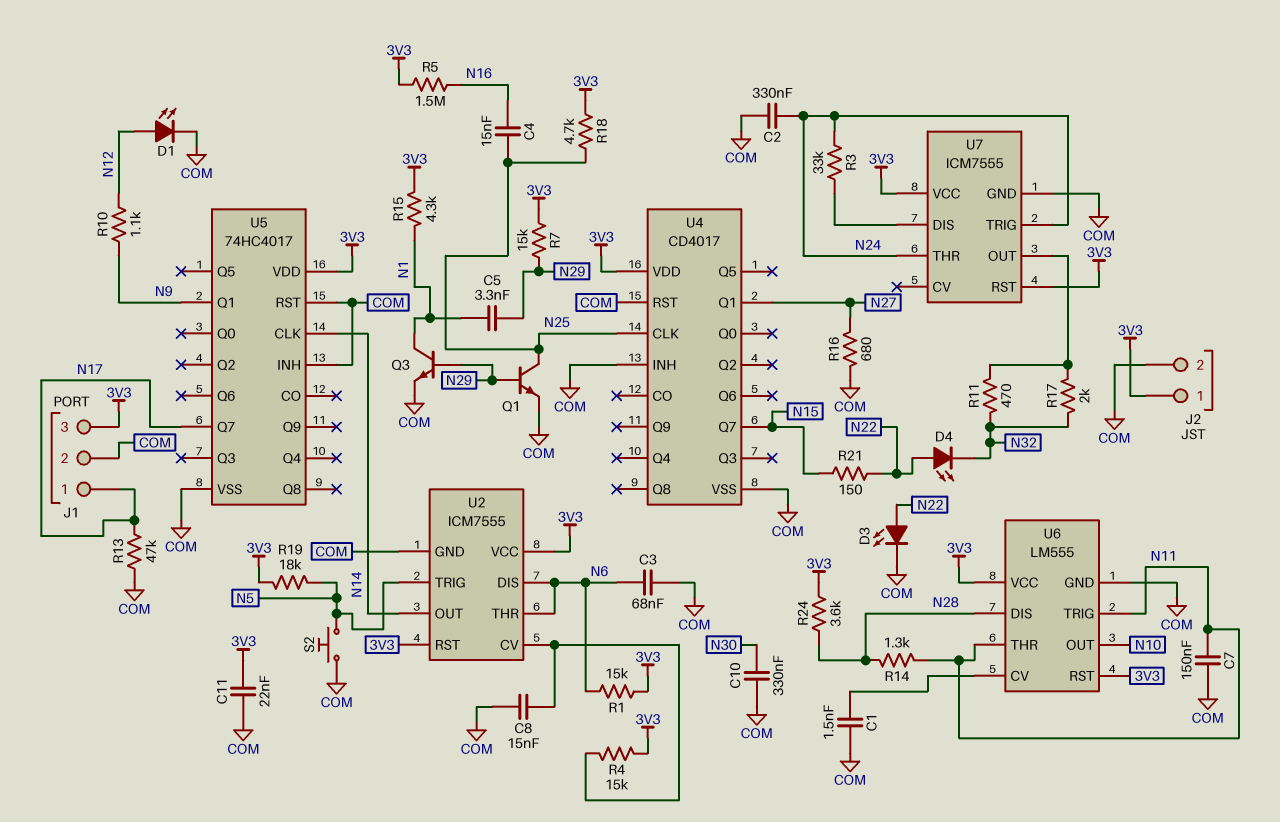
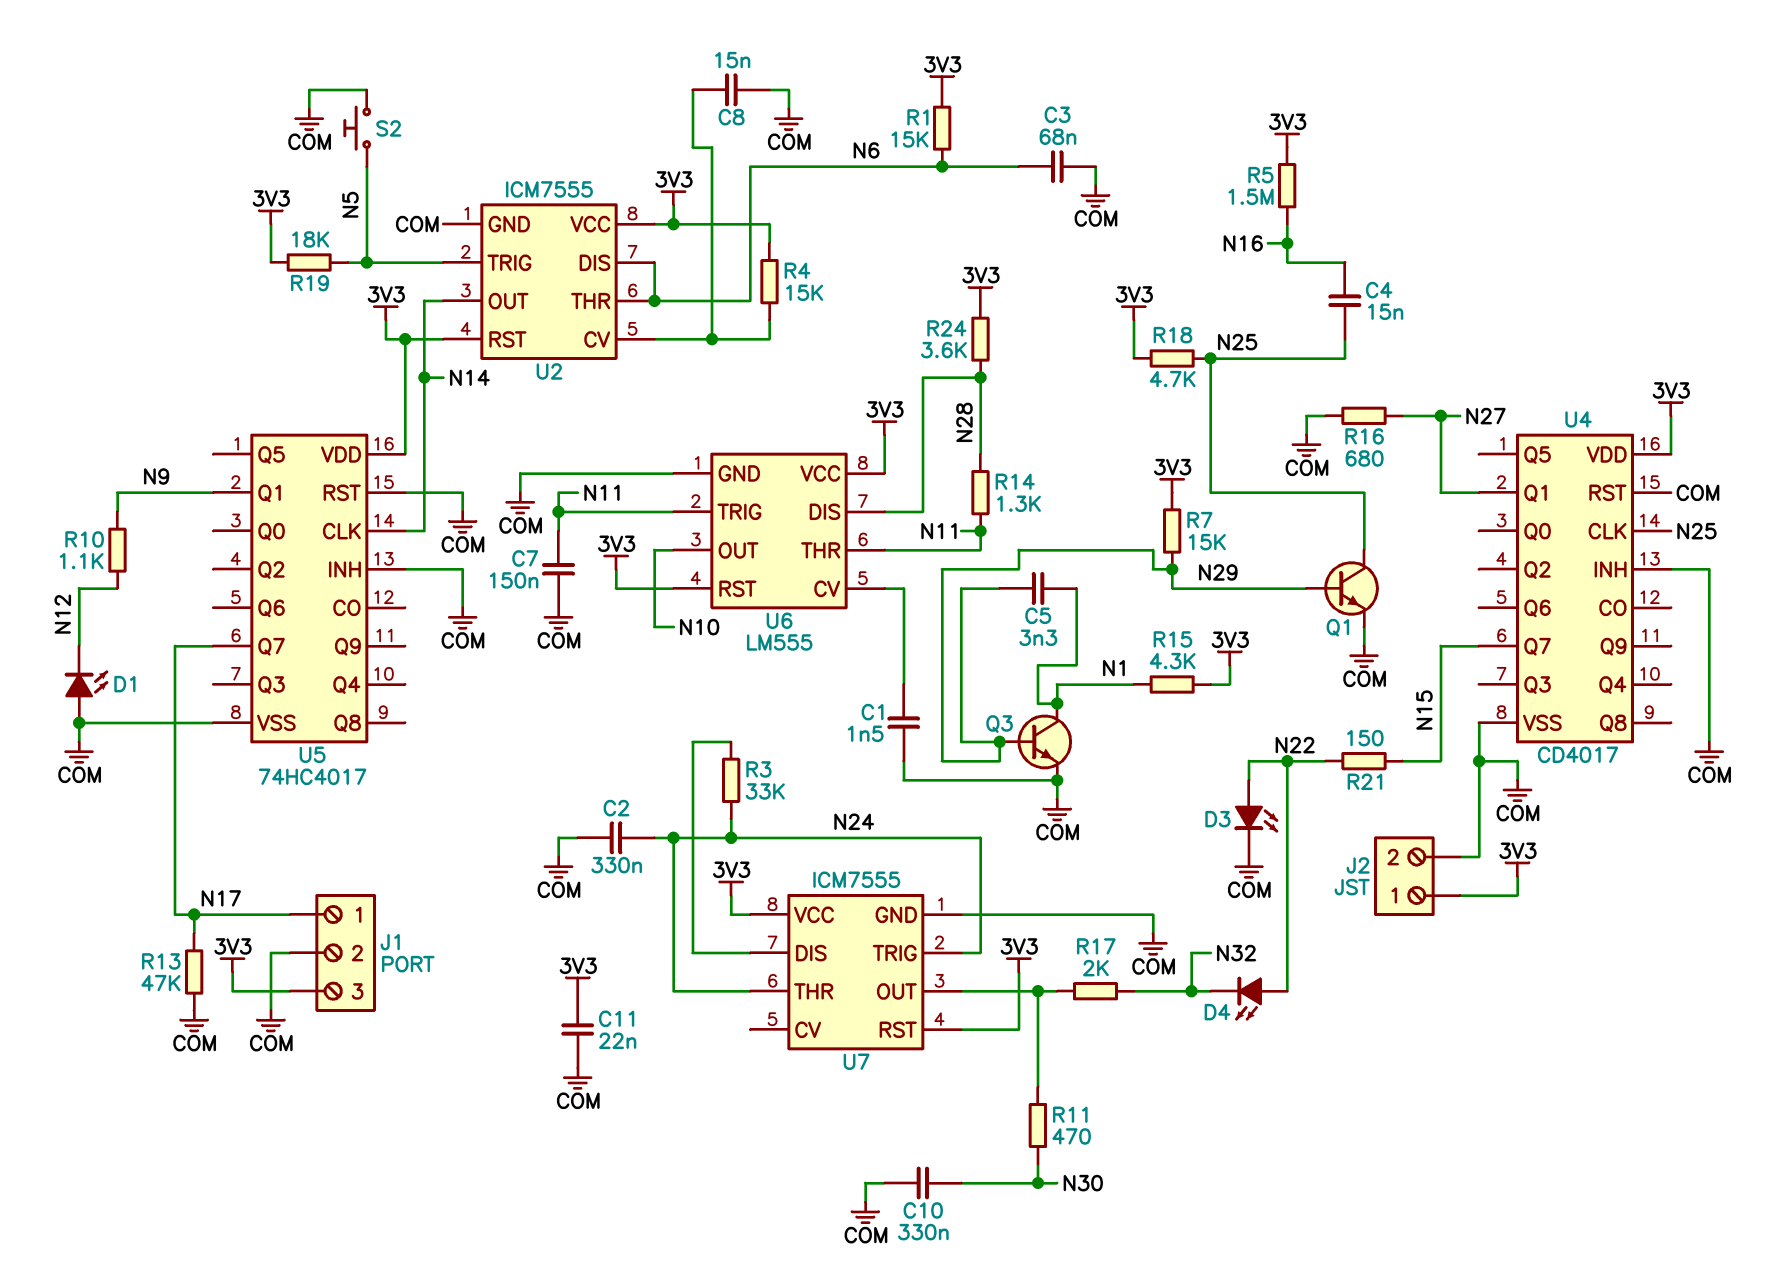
D1: LED (A N12, K COM) -> LED (A COM, K N12)
R11: 470 (N32, U7/OUT) -> 470 (N30, U7/OUT)

